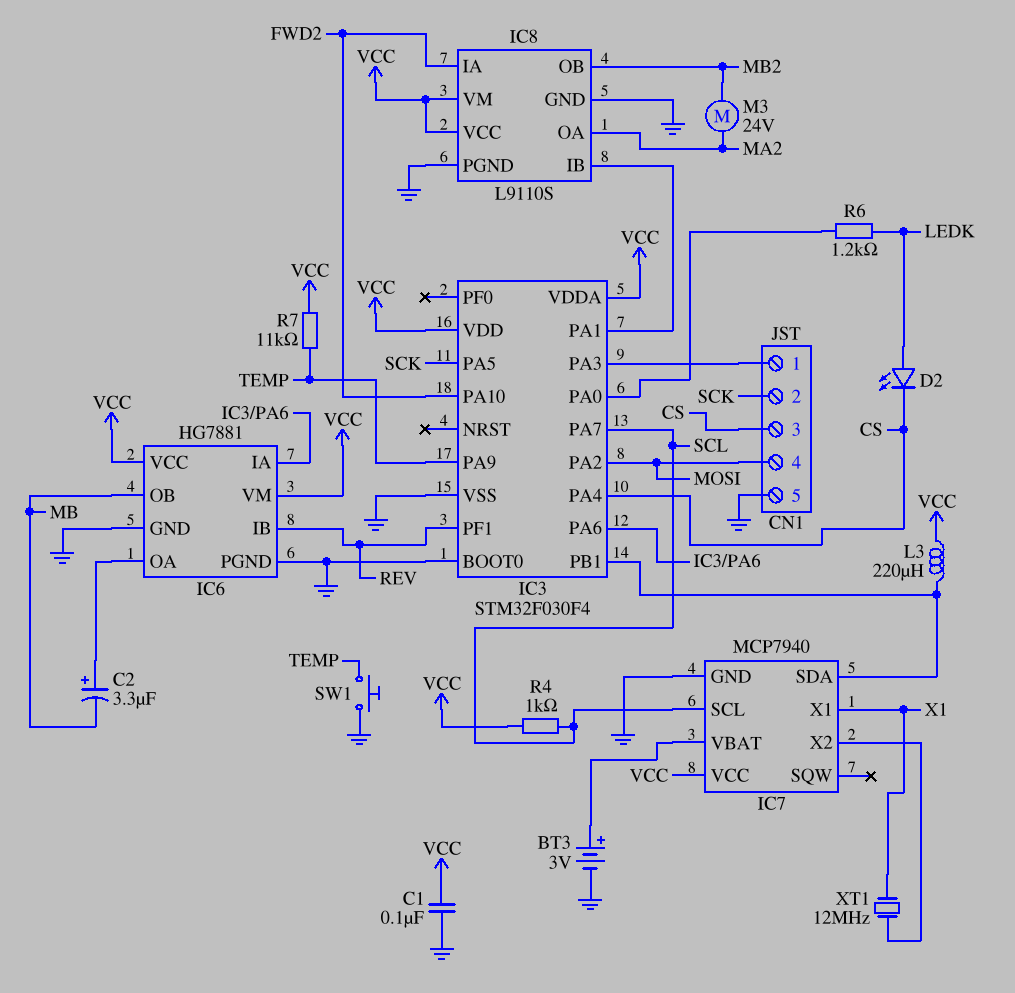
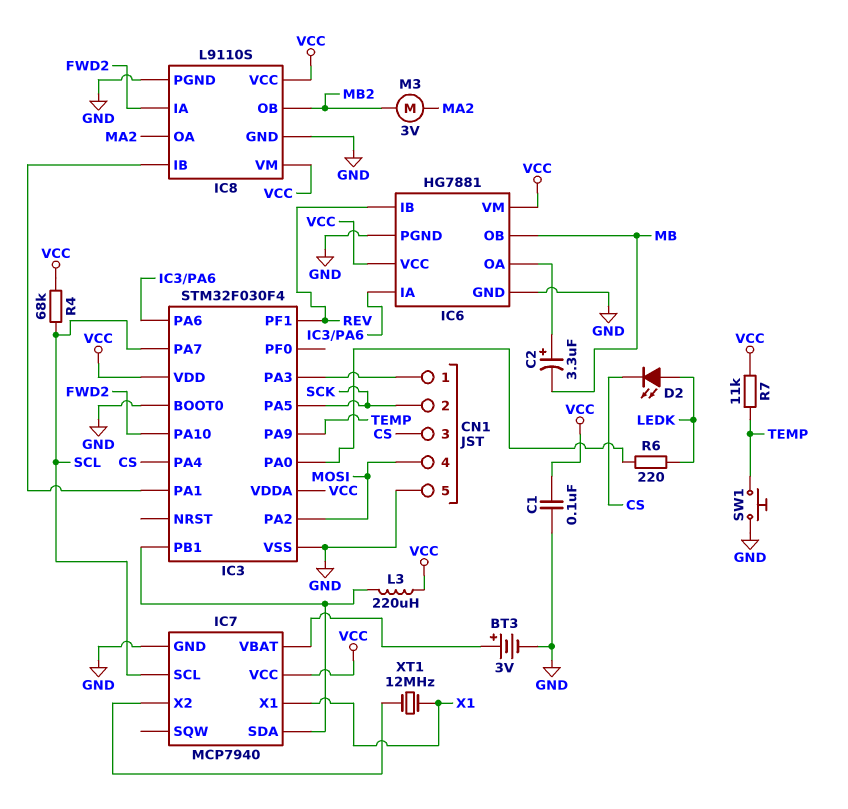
M3: motor 24V (MA2, MB2) -> motor 3V (MA2, MB2)
R4: 1k (SCL, VCC) -> 68k (SCL, VCC)
R6: 1.2k (IC3/PA0, LEDK) -> 220 (IC3/PA0, LEDK)

